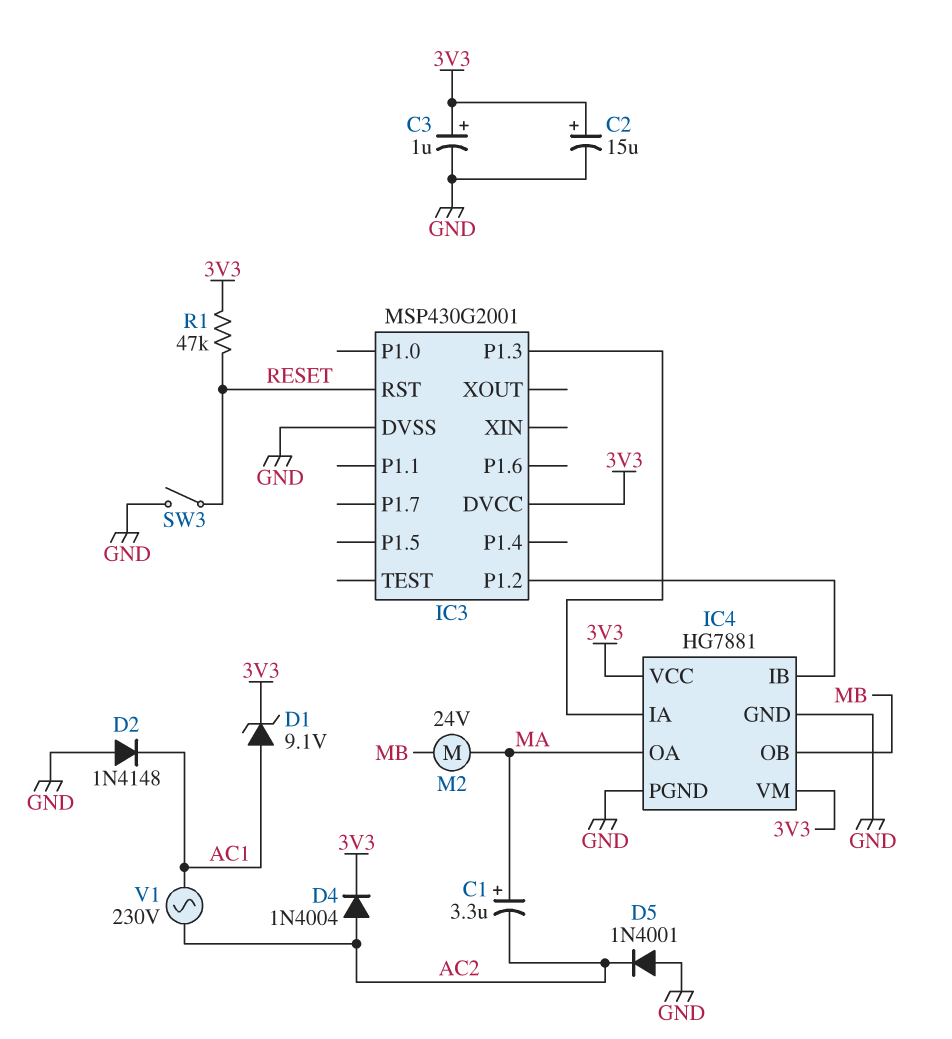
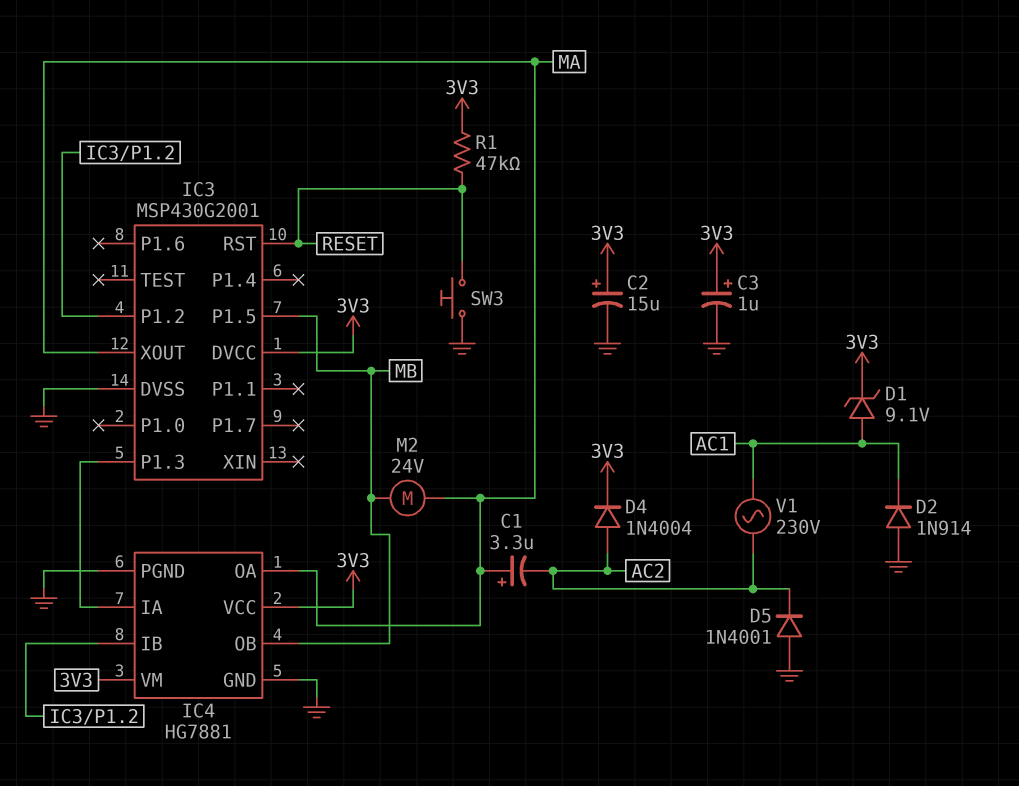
D2: diode 1N4148 (A GND, K AC1) -> diode 1N914 (A GND, K AC1)
IC3 pin P1.5: none -> MB
IC3 pin XOUT: none -> MA
SW3: switch (GND, RESET) -> button (GND, RESET)

